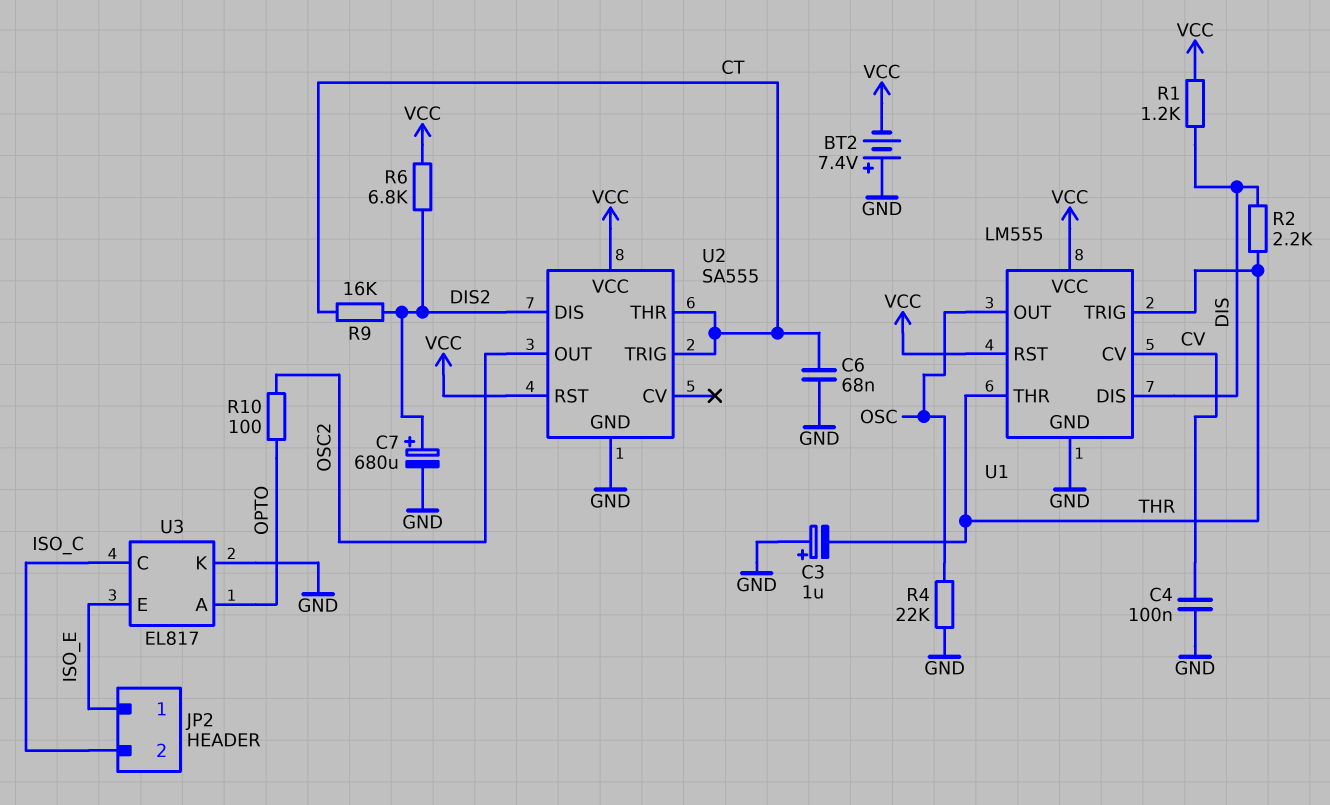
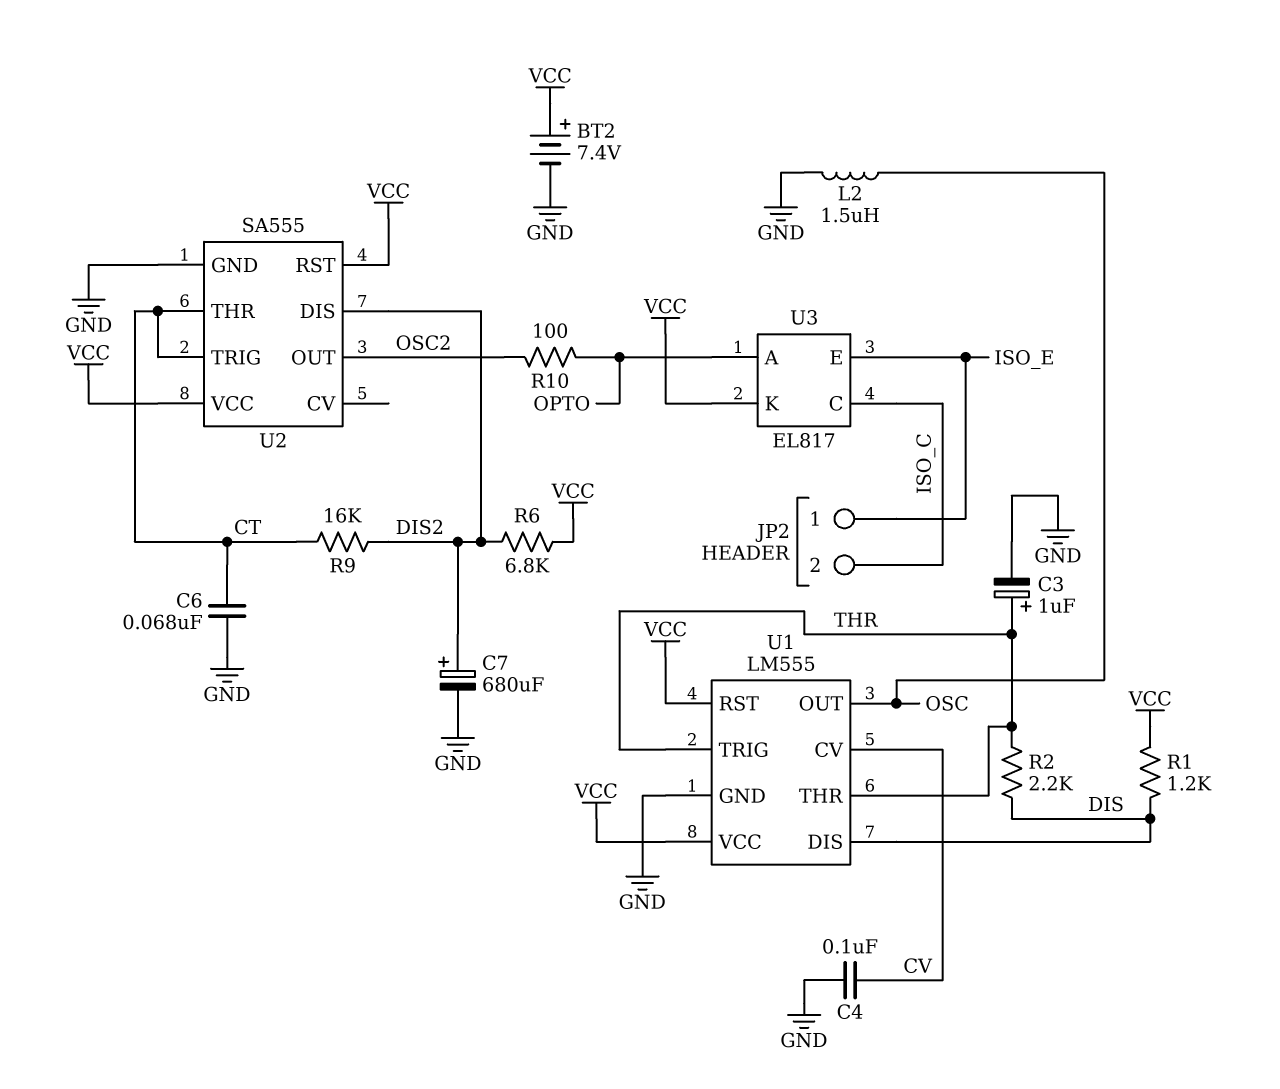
BT2: 7.4V (plus GND, minus VCC) -> 7.4V (plus VCC, minus GND)
C3: 1uF (plus GND, minus THR) -> 1uF (plus THR, minus GND)
L2: none -> 1.5uH (GND, OSC)
R4: 22k (GND, OSC) -> none
U3 pin K: GND -> VCC

